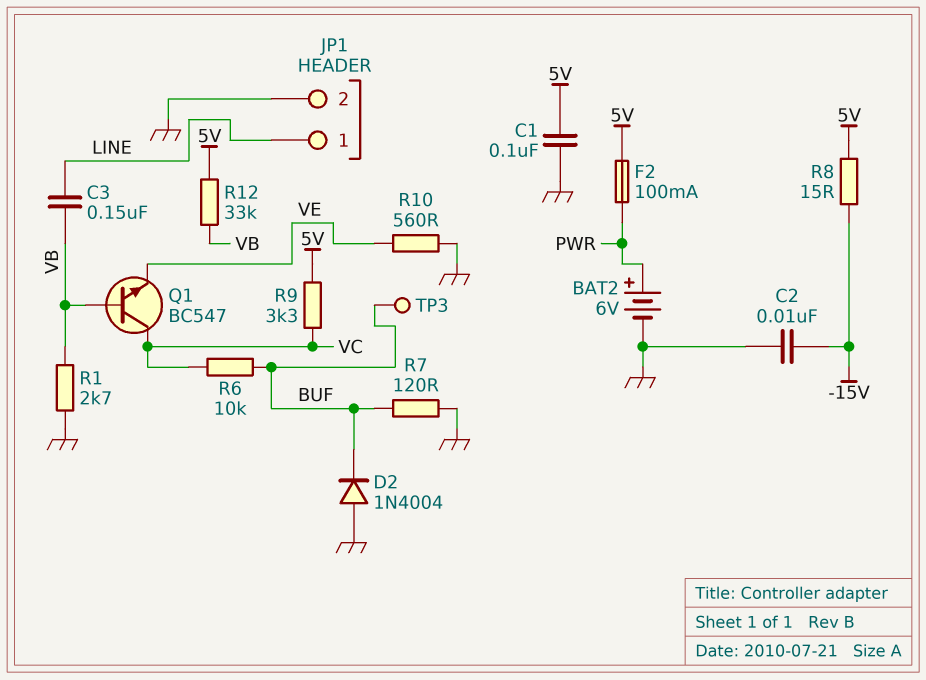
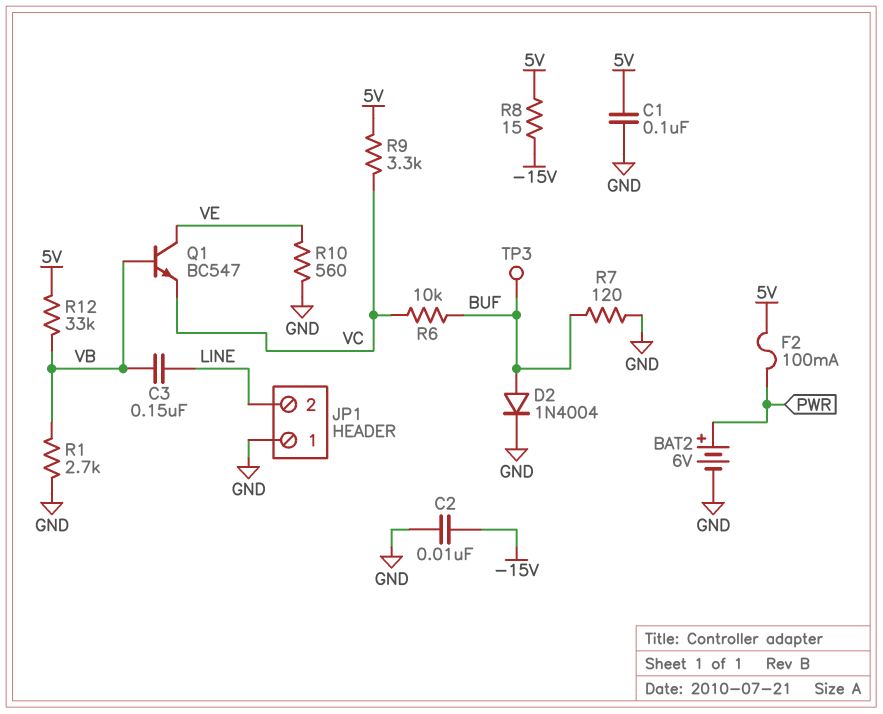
D2: diode 1N4004 (A GND, K BUF) -> diode 1N4004 (A BUF, K GND)
JP1 pin 1: LINE -> GND
JP1 pin 2: GND -> LINE
Q1: NPN BC547 (B VB, C VC, E VE) -> NPN BC547 (B VB, C VE, E VC)

